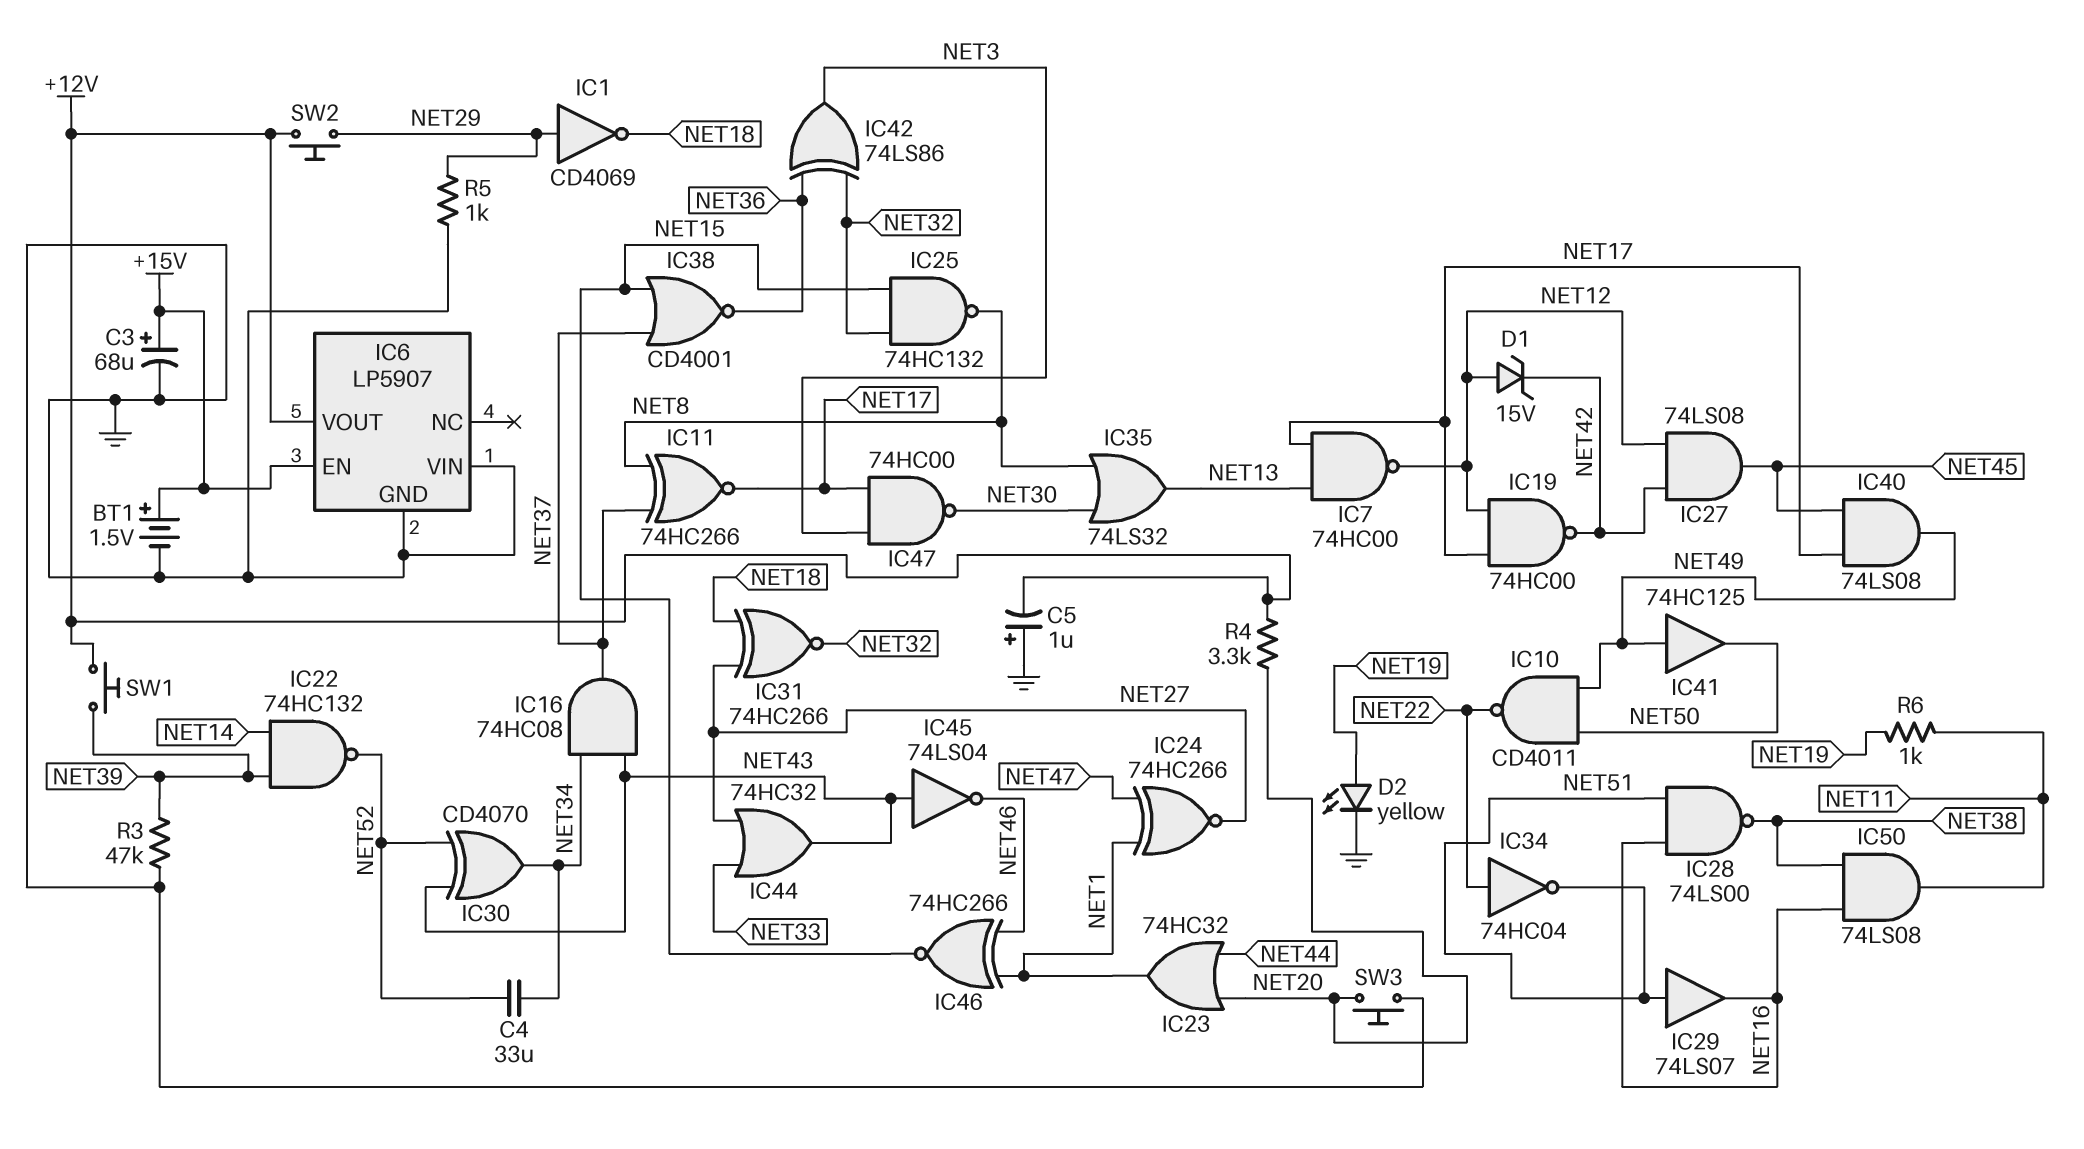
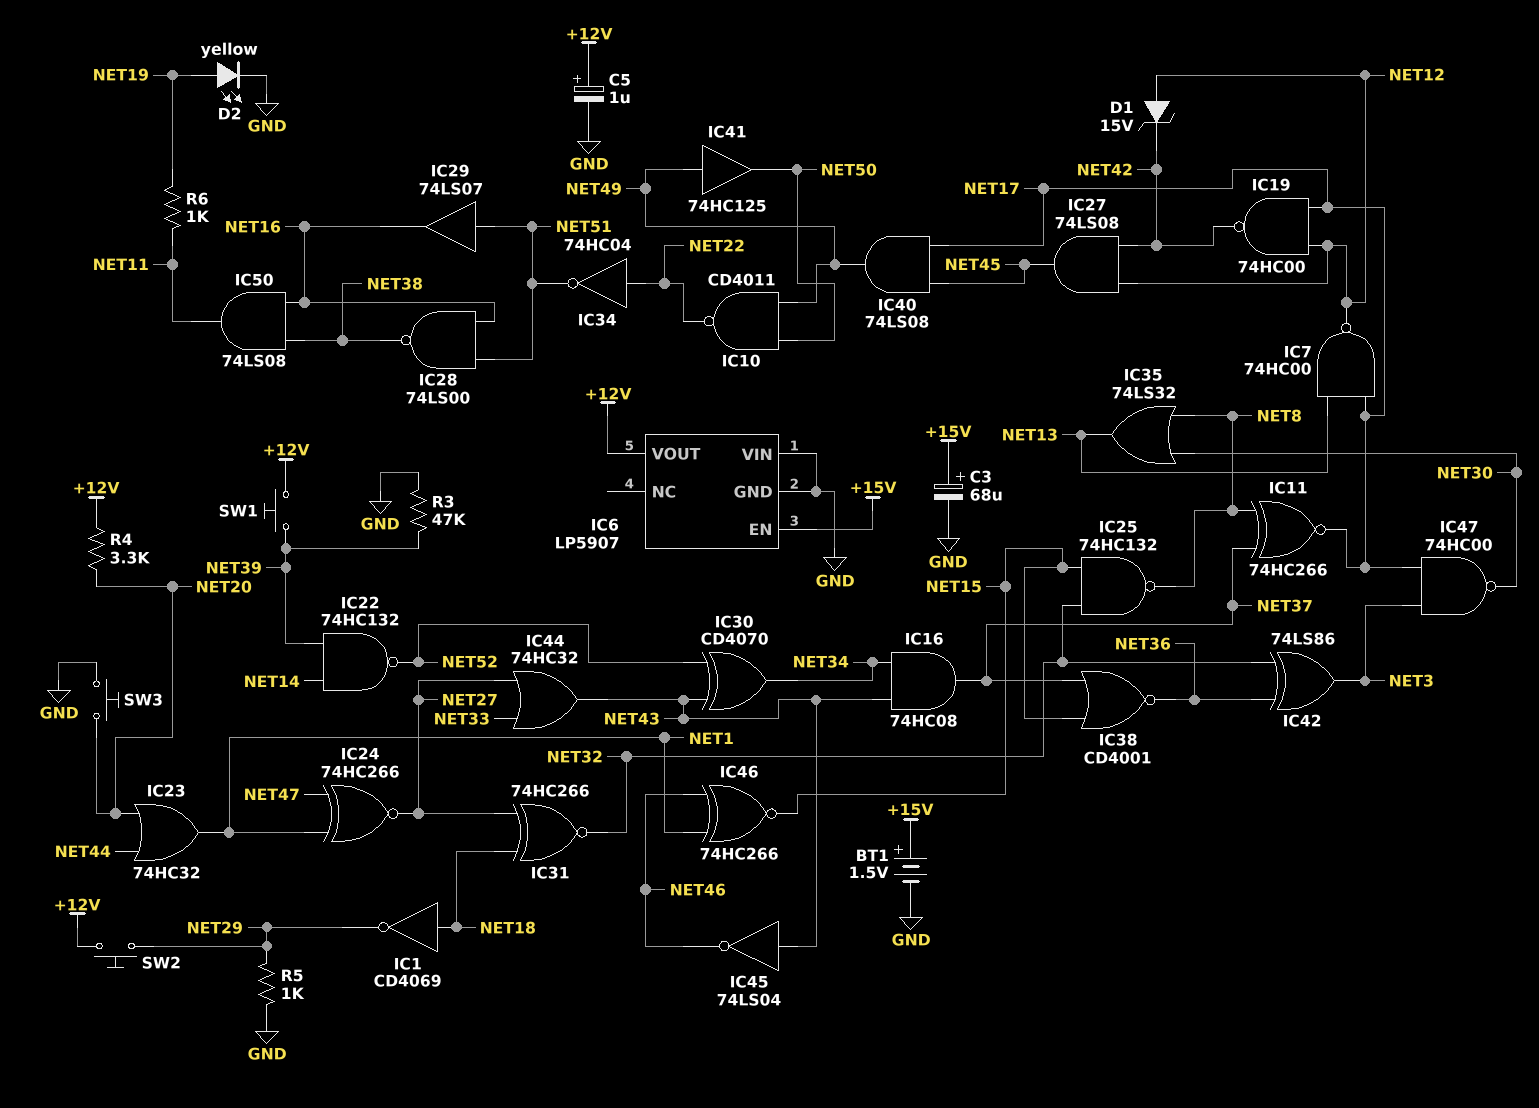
C4: 33uF (NET34, NET52) -> none
C5: 1uF (plus GND, minus +12V) -> 1uF (plus +12V, minus GND)
IC1: NOT CD4069 (in NET29, out NET18) -> NOT CD4069 (in NET18, out NET29)

